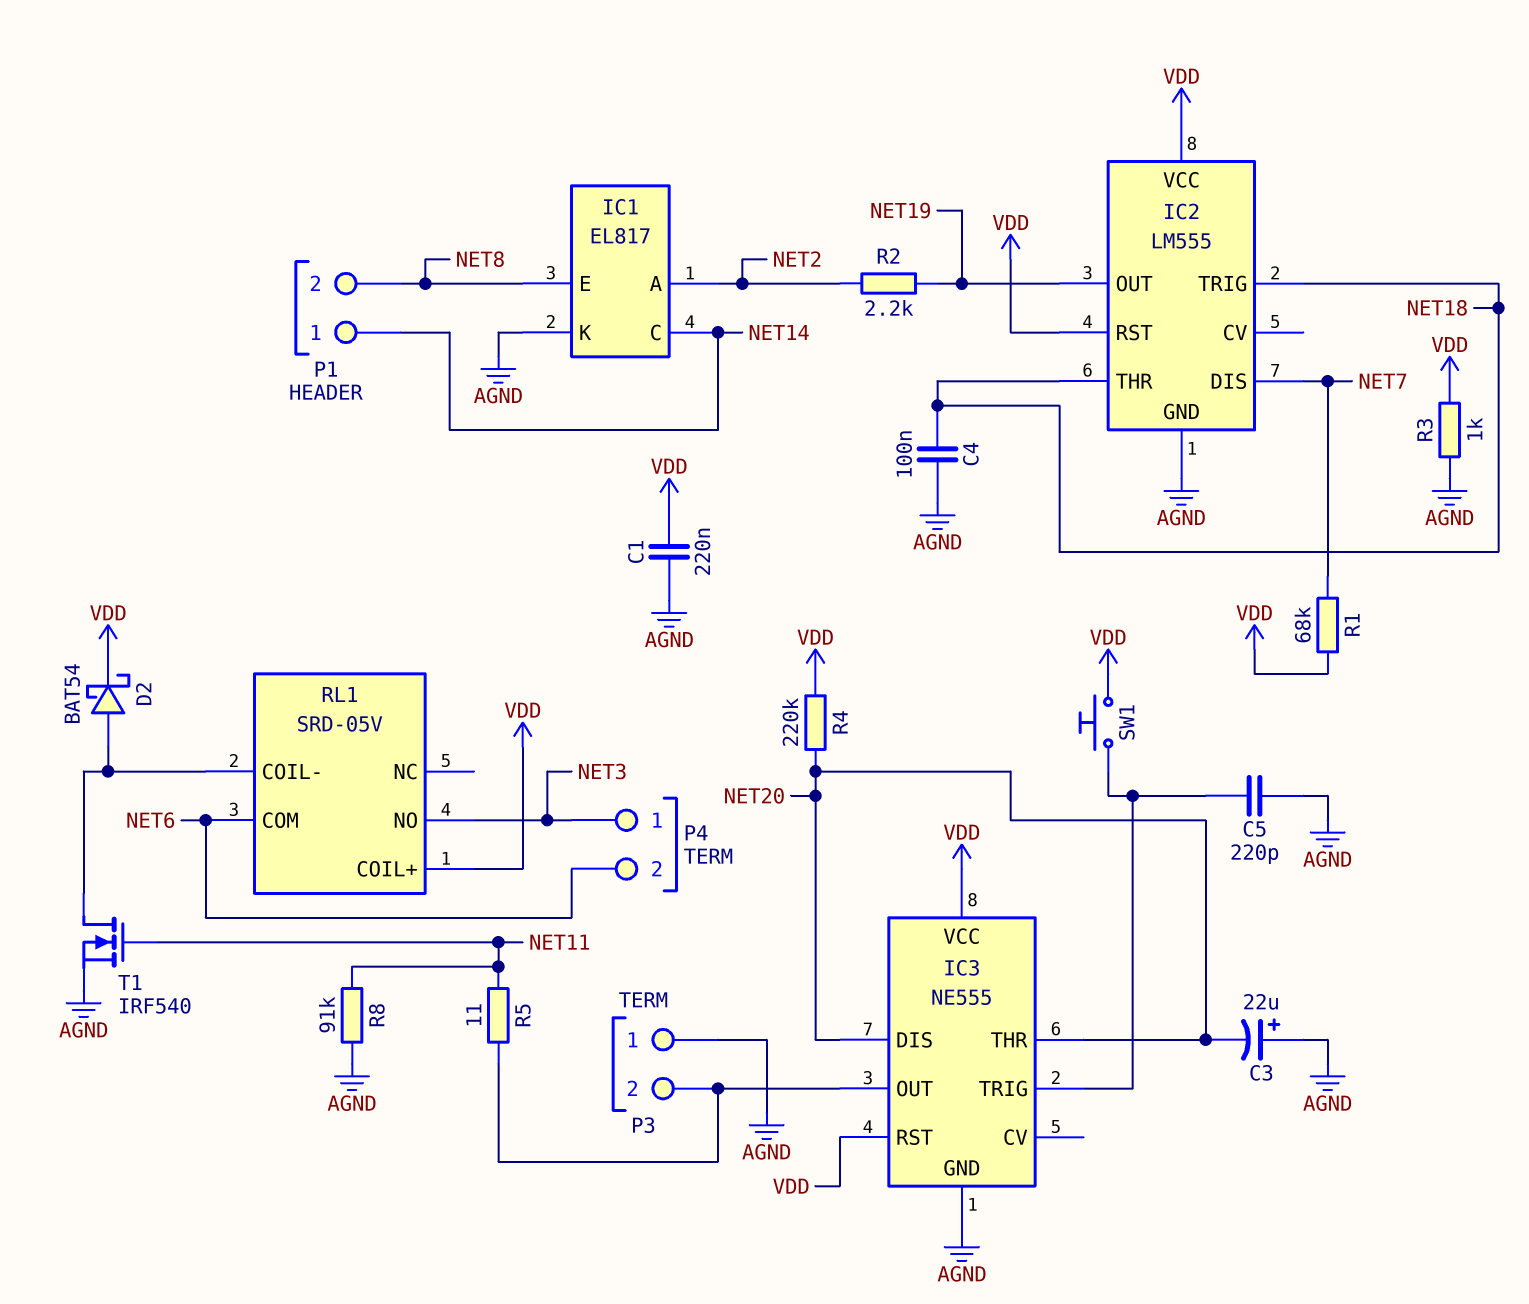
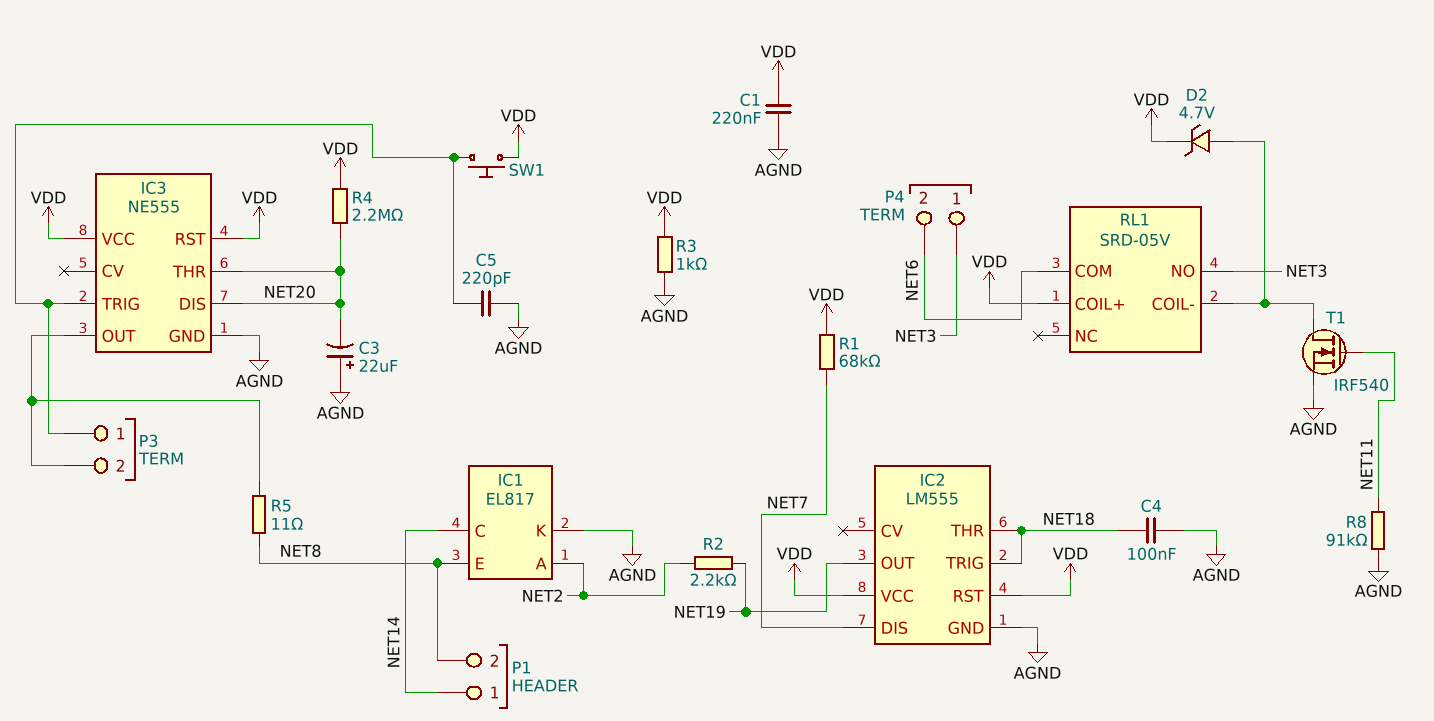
D2: schottky BAT54 (A RL1/COIL-, K VDD) -> zener 4.7V (A RL1/COIL-, K VDD)
P3 pin 1: AGND -> IC3/TRIG
R4: 220k (NET20, VDD) -> 2.2M (NET20, VDD)
R5: 11 (IC3/OUT, NET11) -> 11 (IC3/OUT, NET8)

